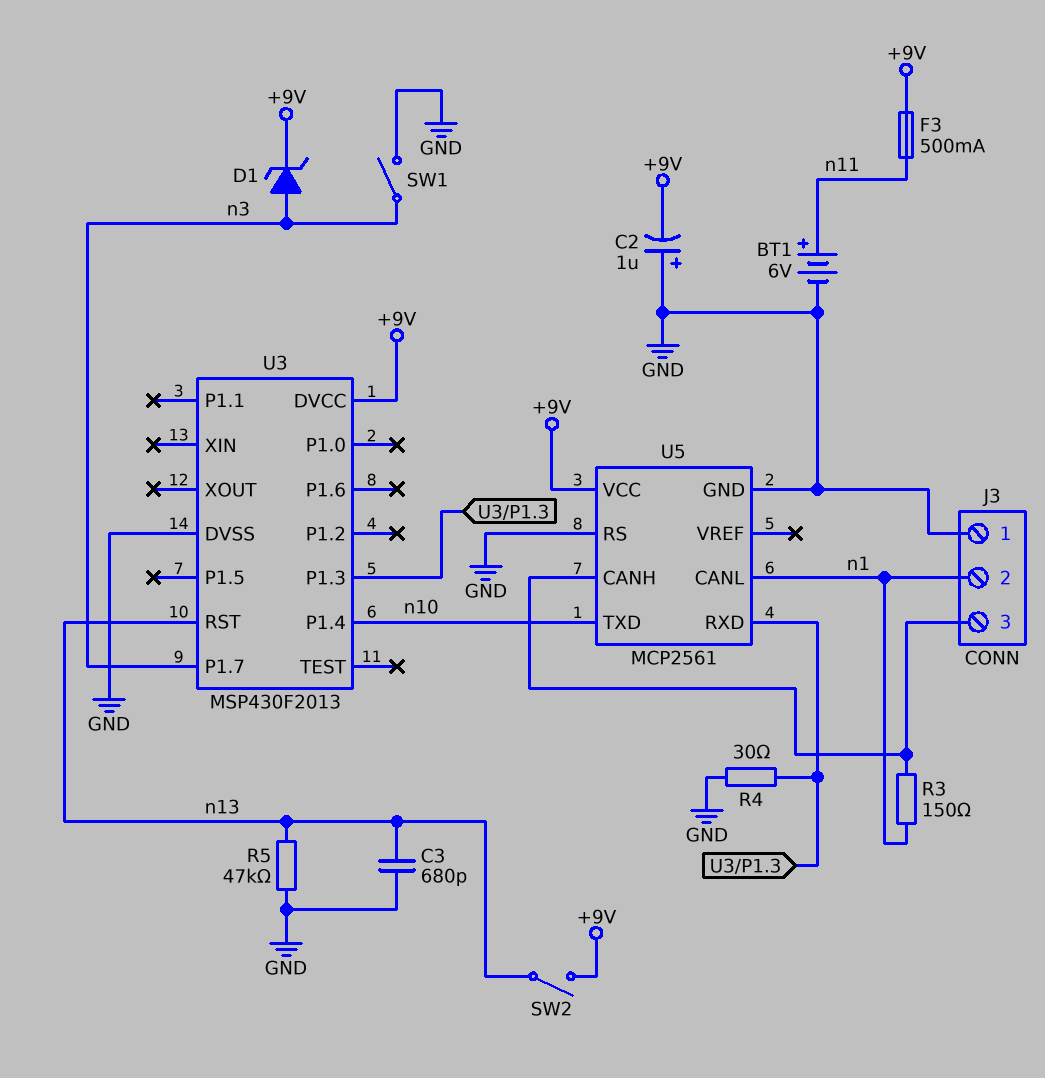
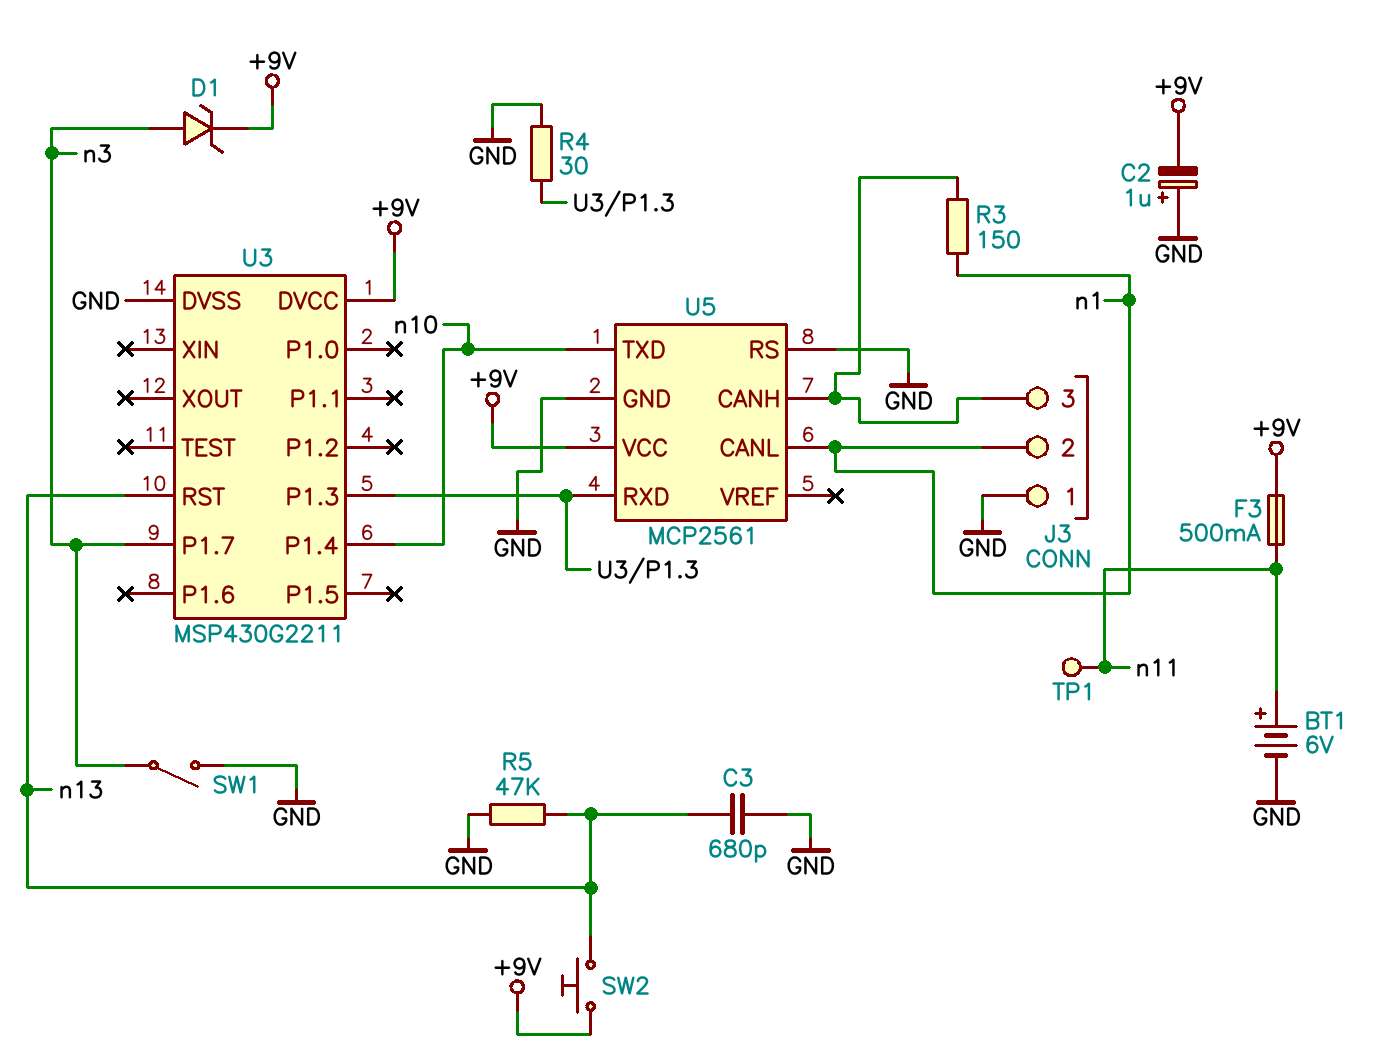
SW2: switch (+9V, n13) -> button (+9V, n13)
TP1: none -> test point (n11)
U3: MSP430F2013 -> MSP430G2211

